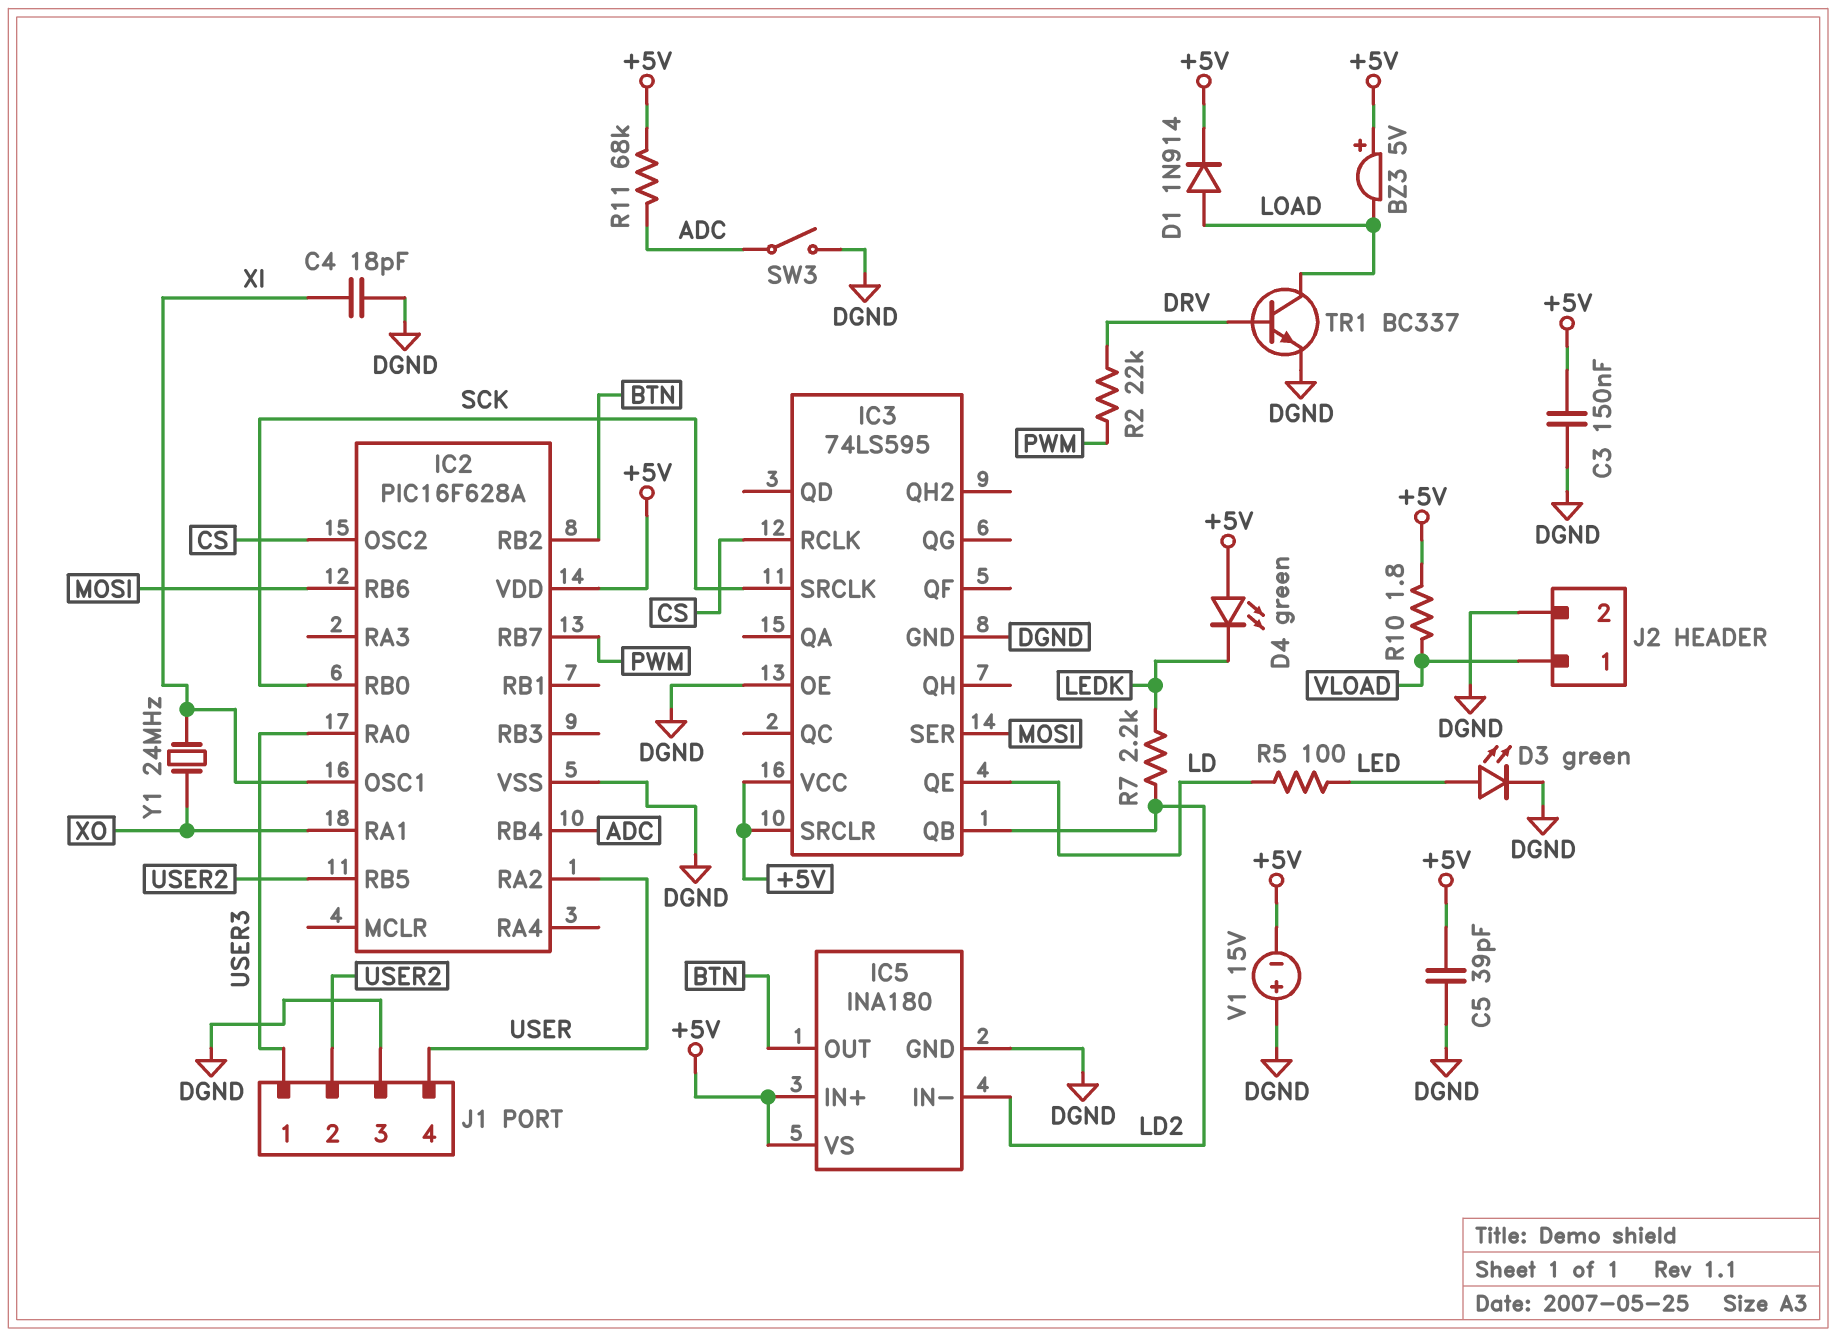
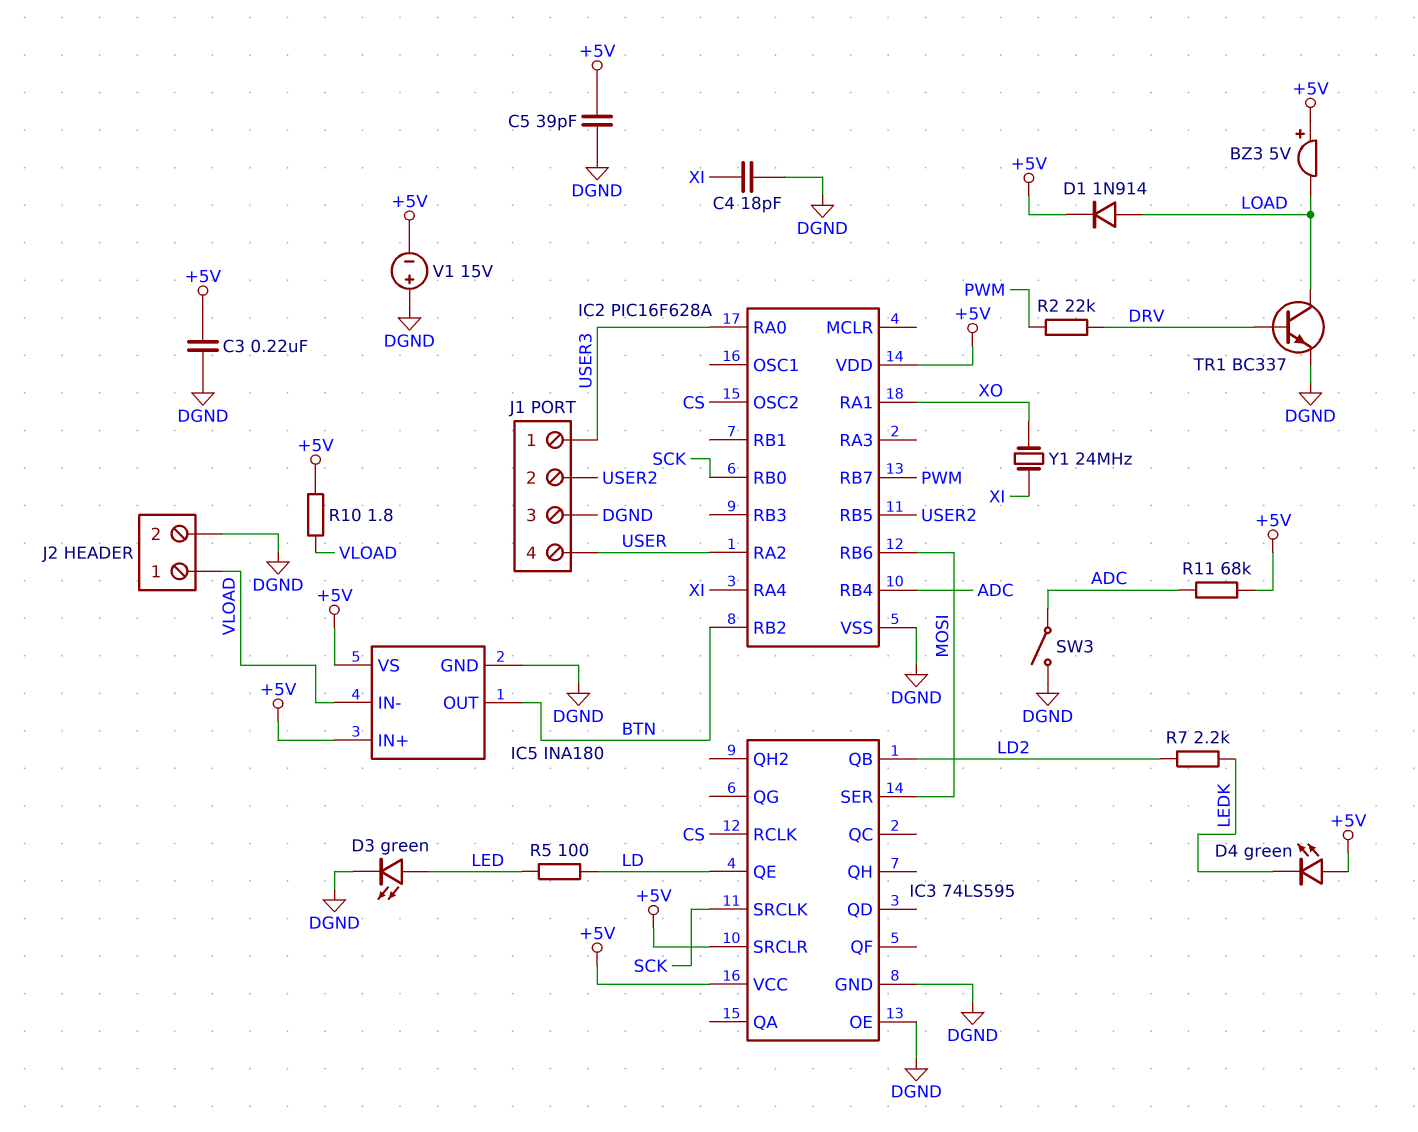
C3: 150nF (+5V, DGND) -> 220nF (+5V, DGND)
IC2 pin OSC1: XI -> none
IC2 pin RA4: none -> XI
IC5 pin IN-: LD2 -> VLOAD

